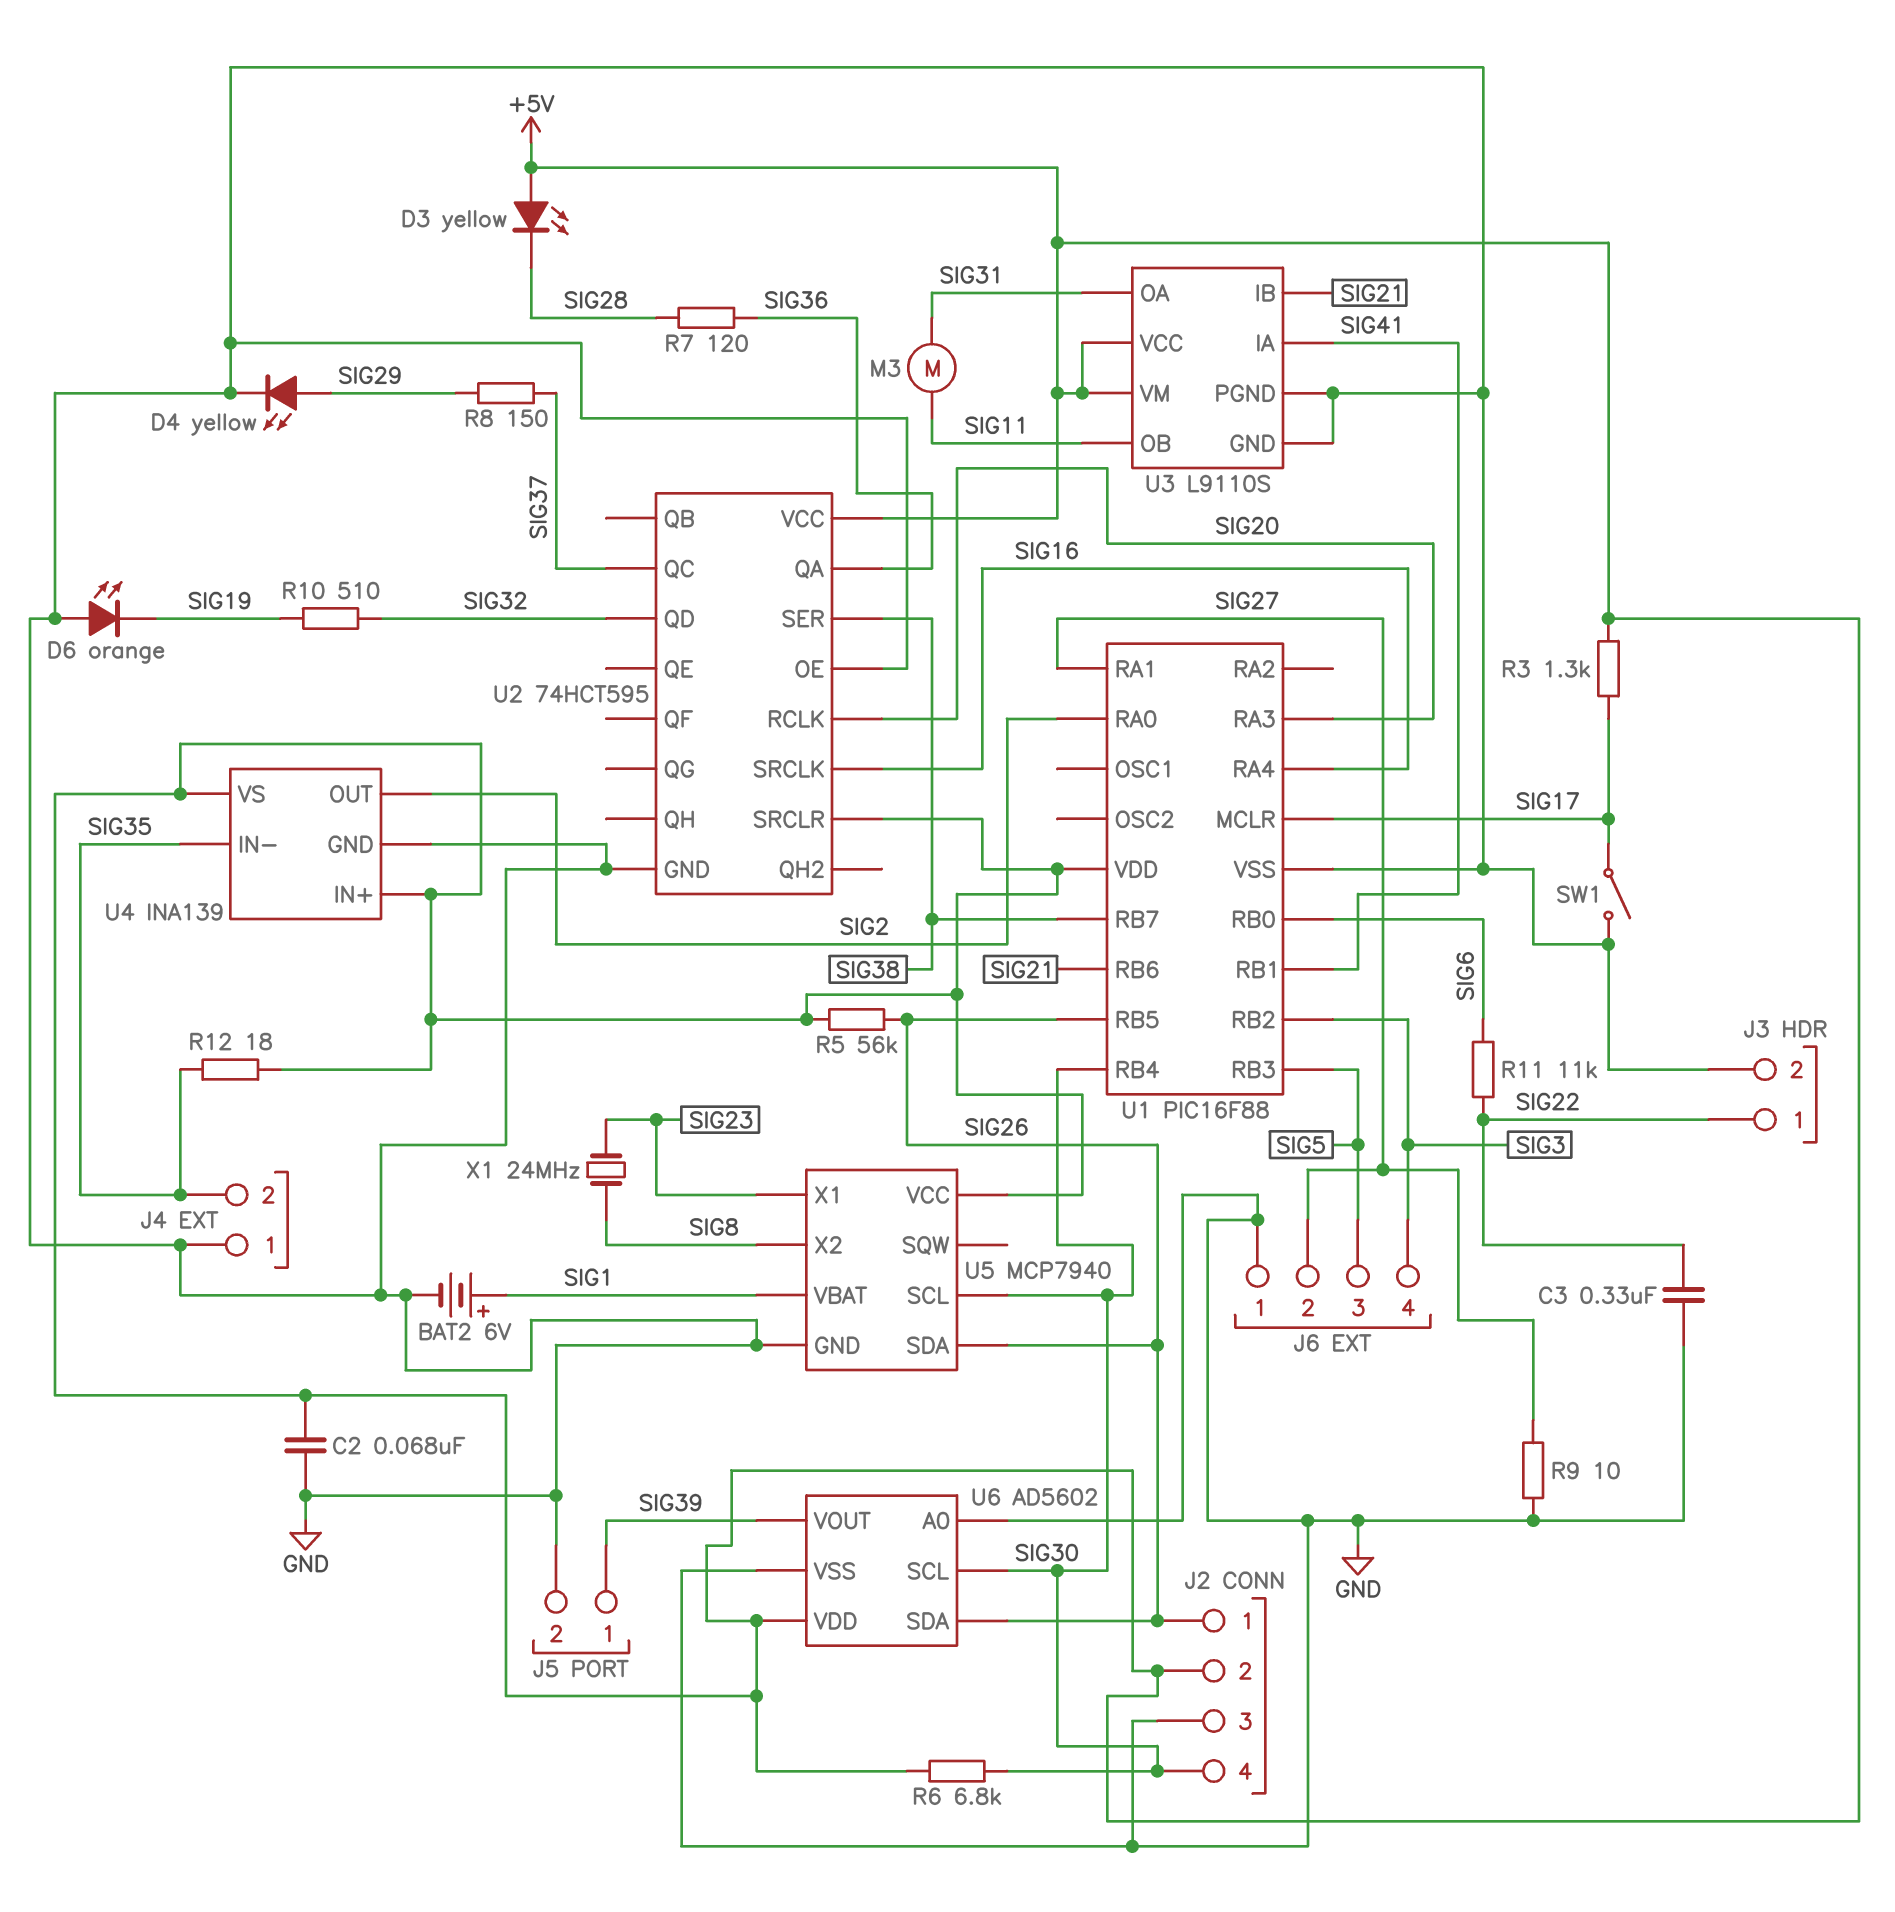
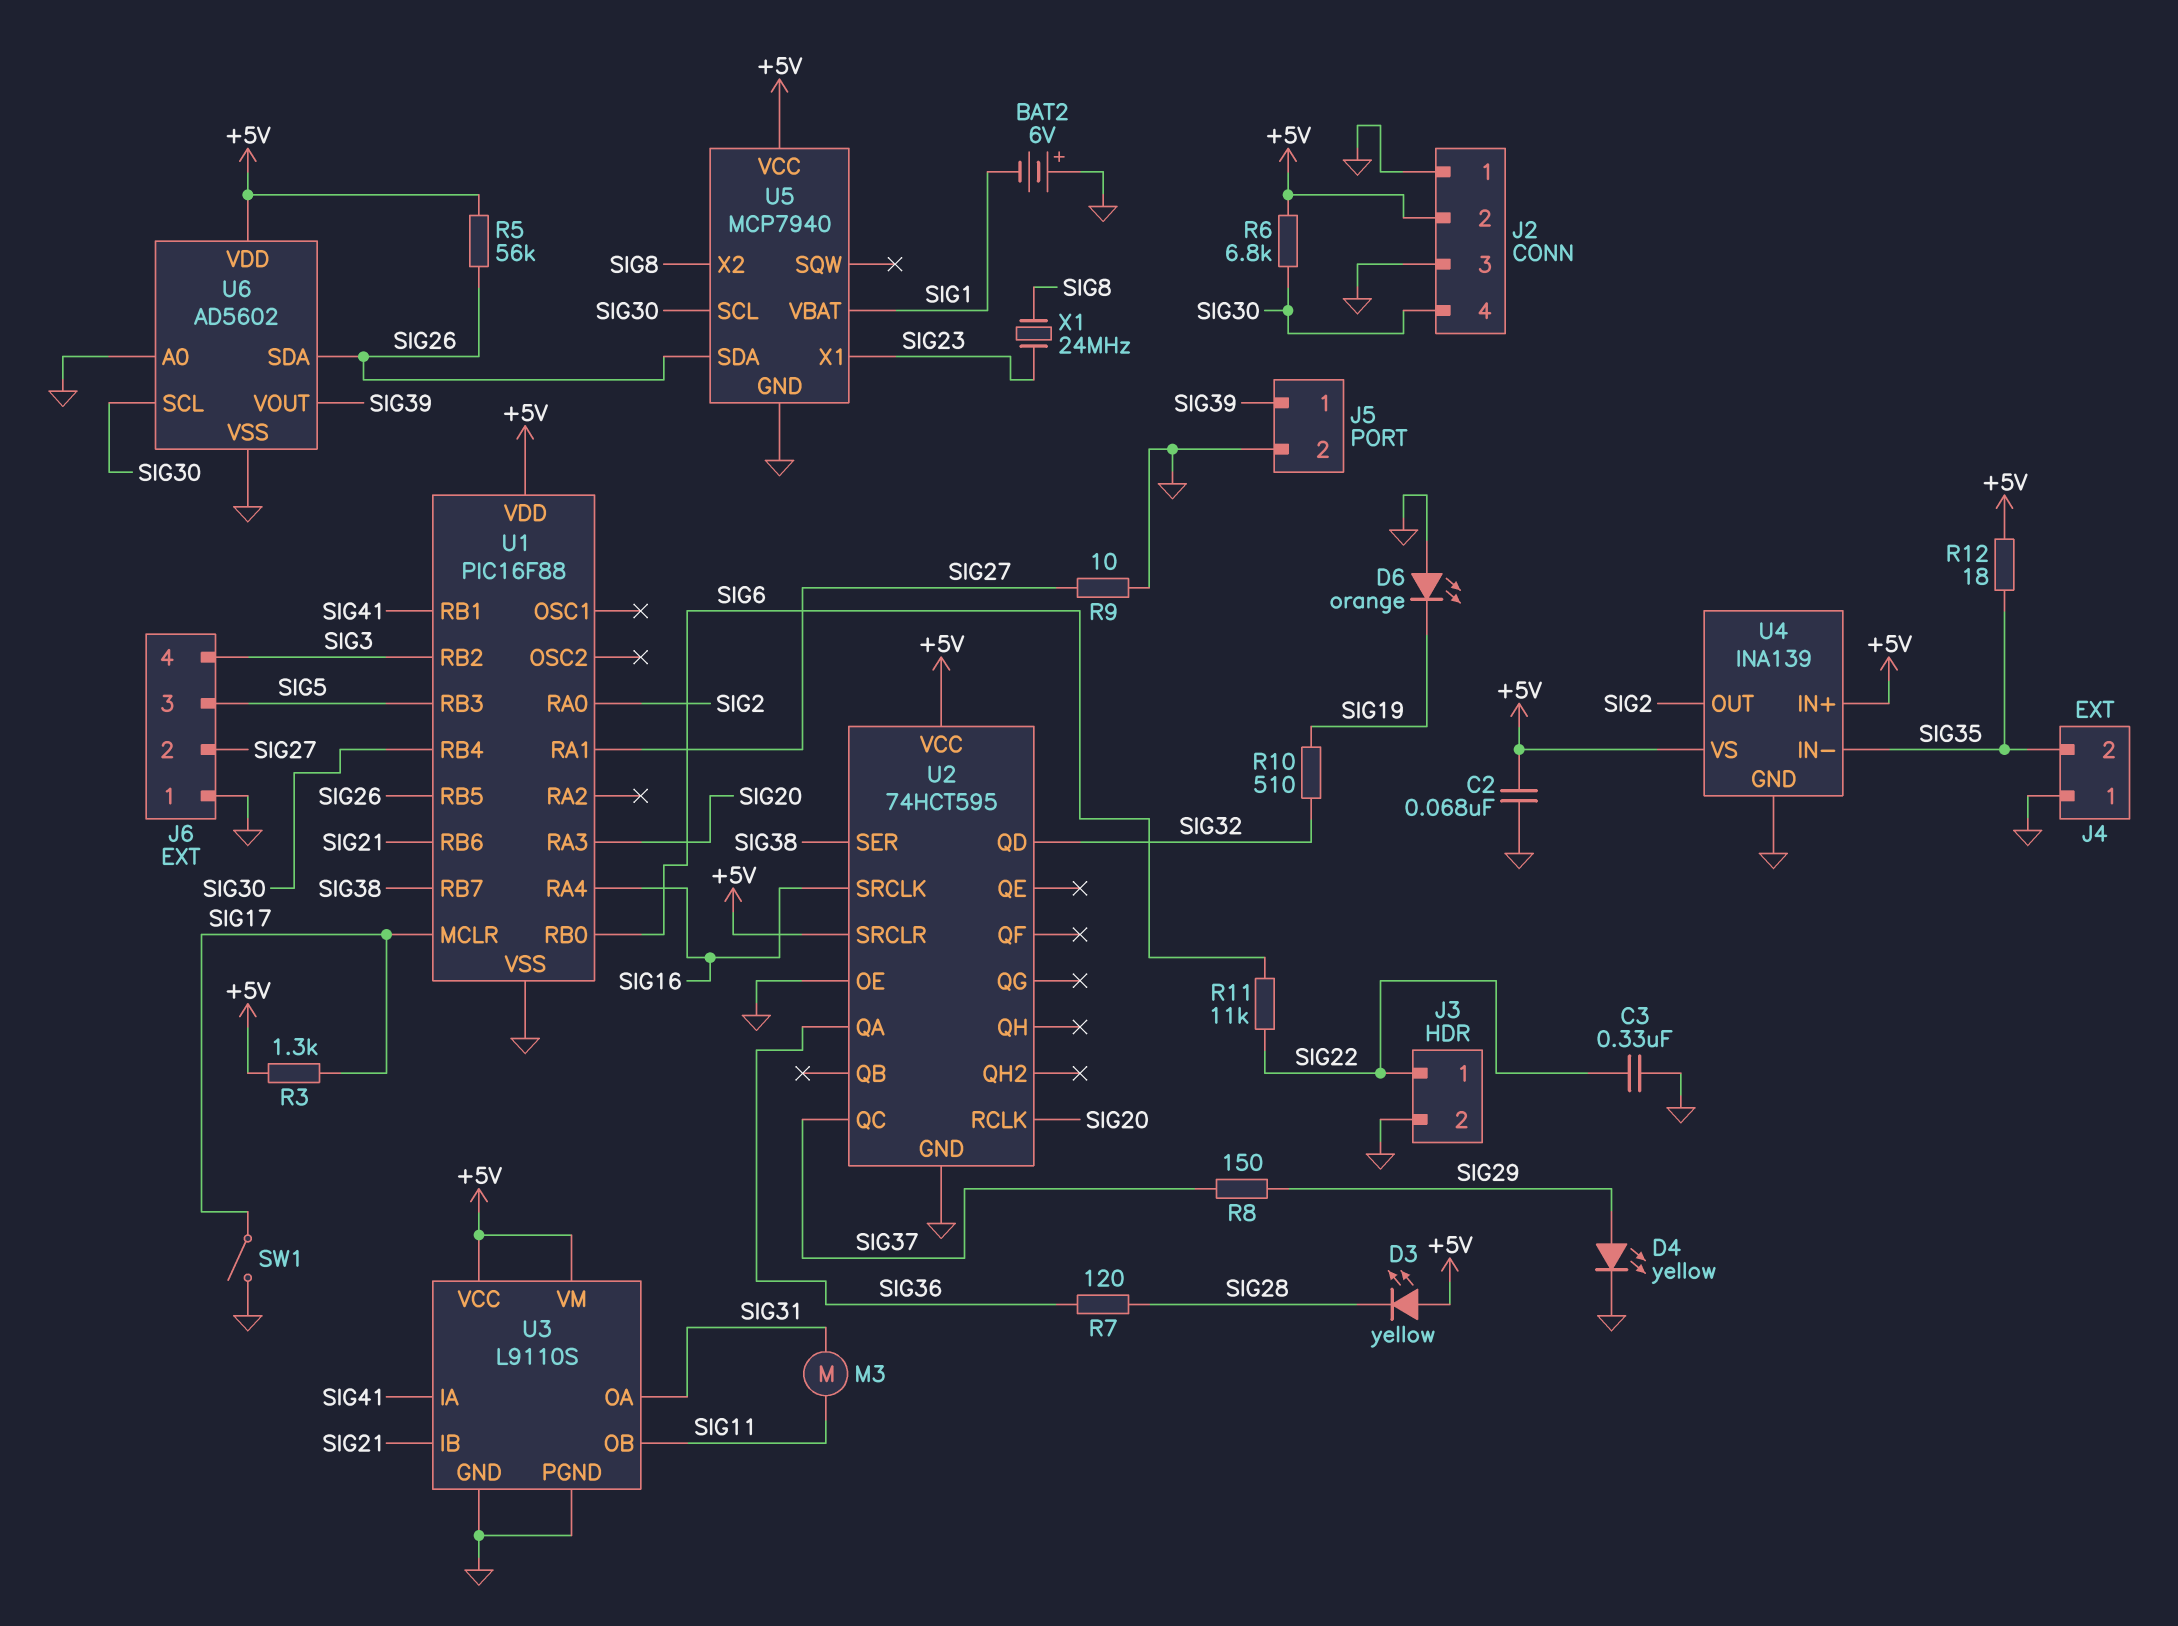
BAT2: 6V (plus SIG1, minus GND) -> 6V (plus GND, minus SIG1)
J2 pin 1: SIG26 -> GND

